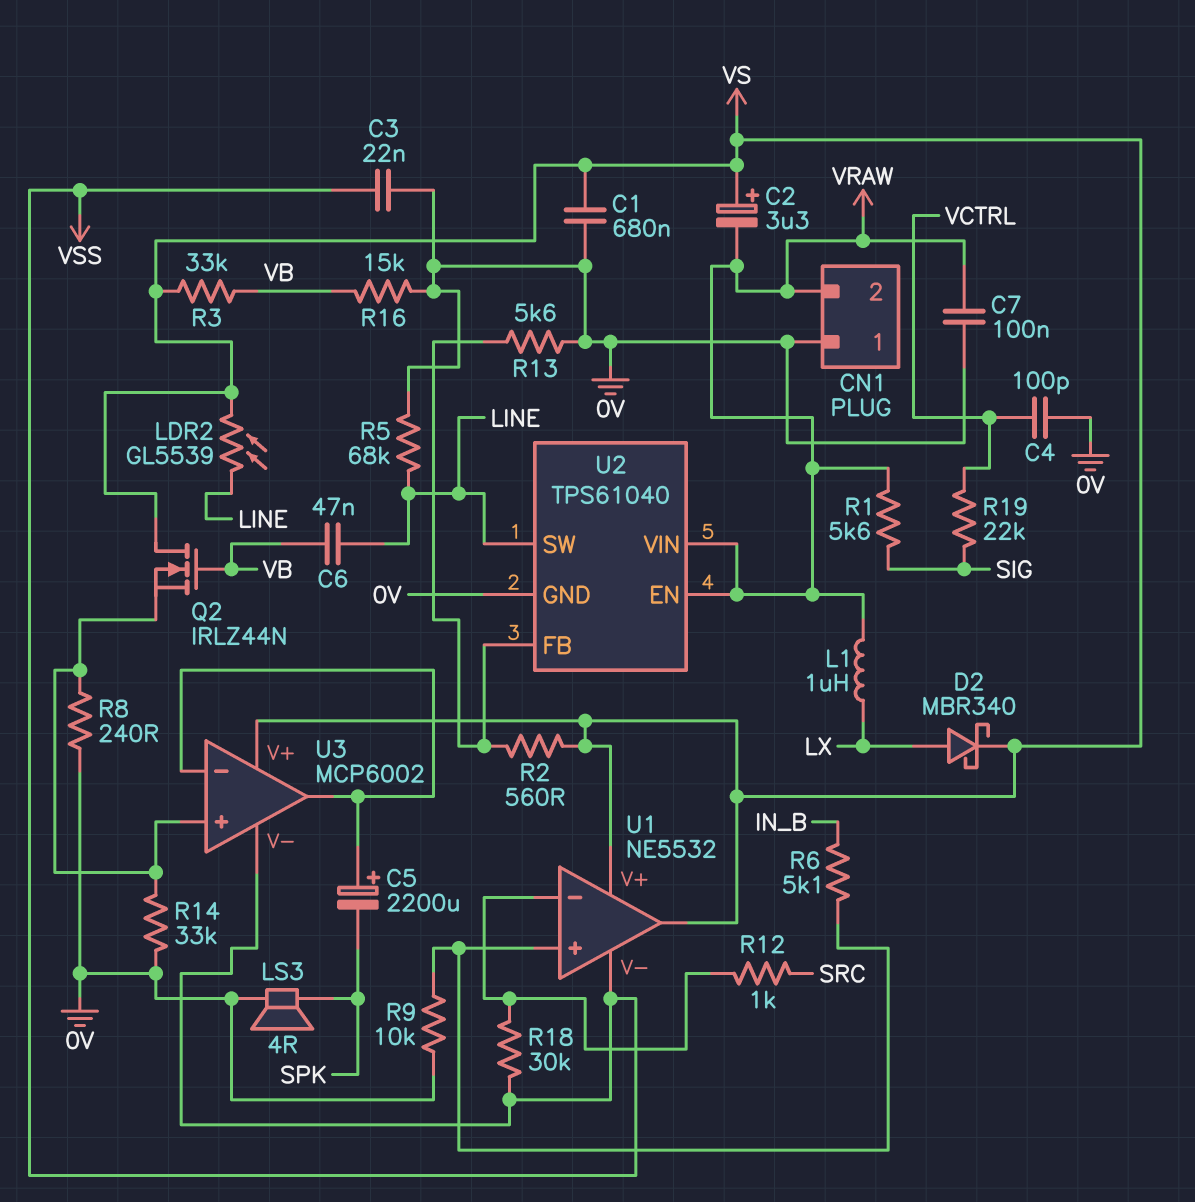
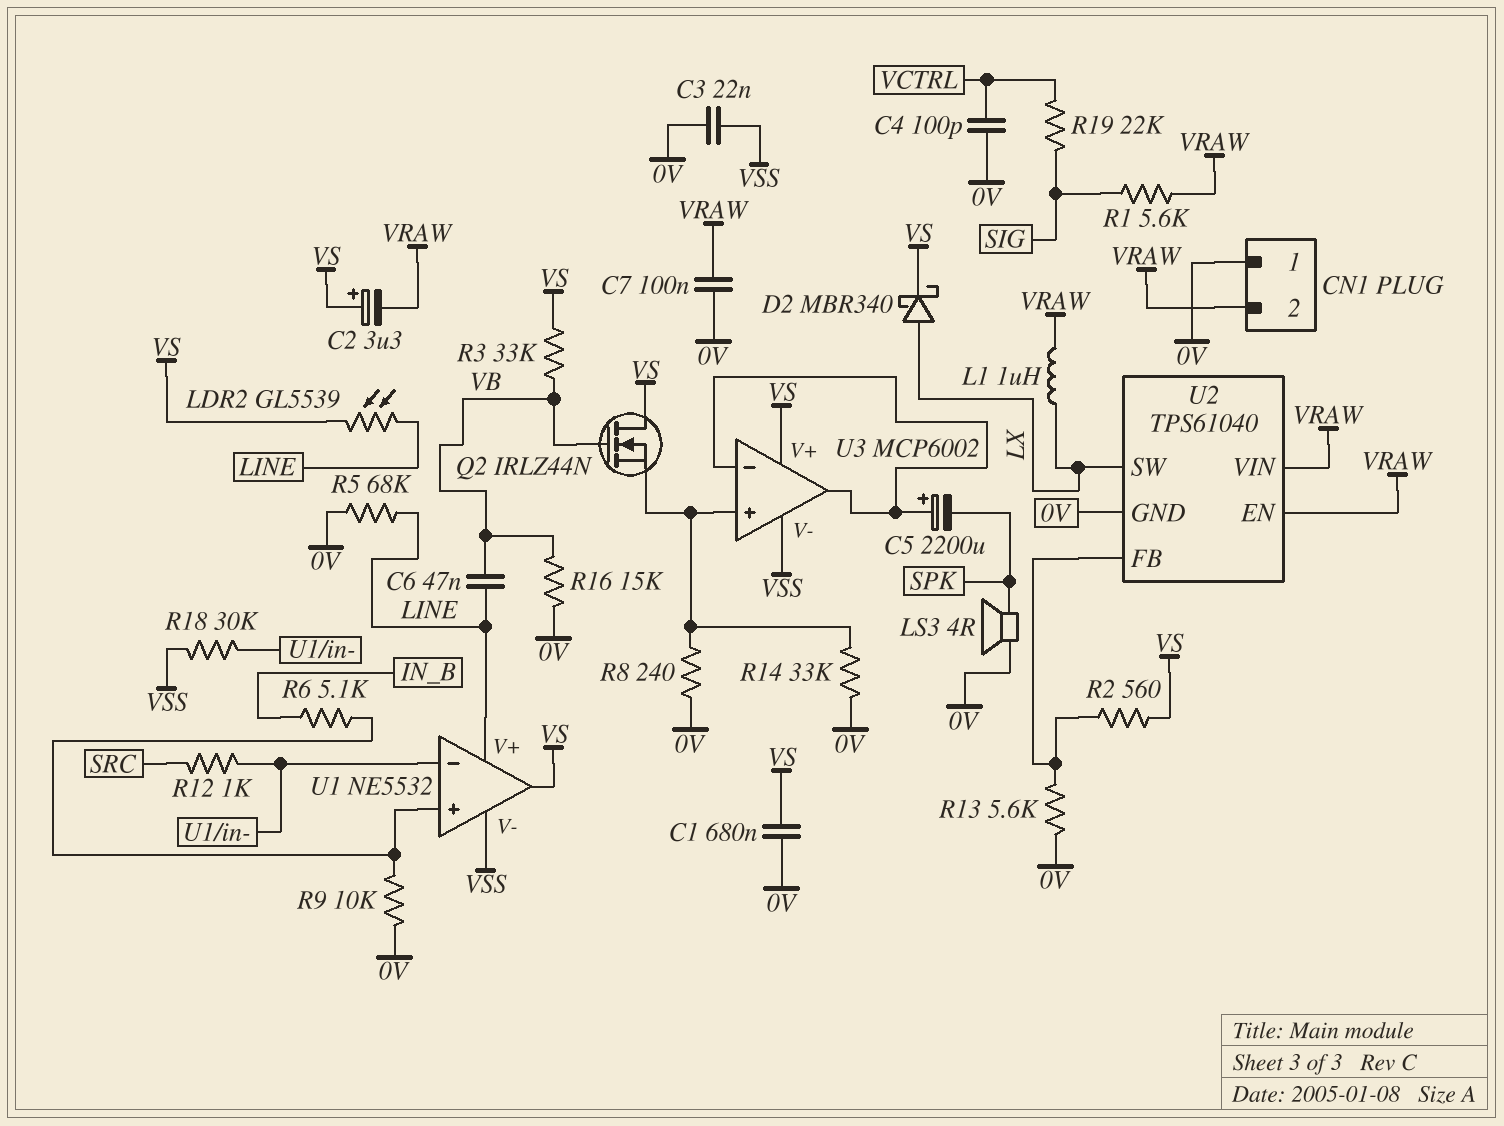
U1 pin V+: VS -> LINE
U2 pin SW: LINE -> LX

